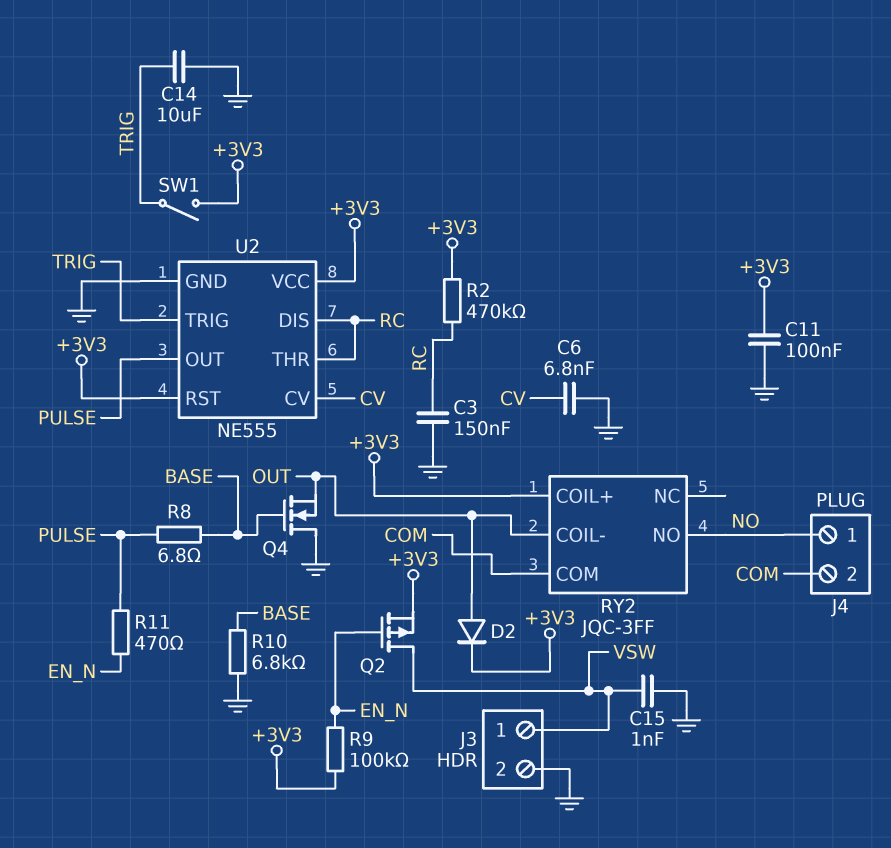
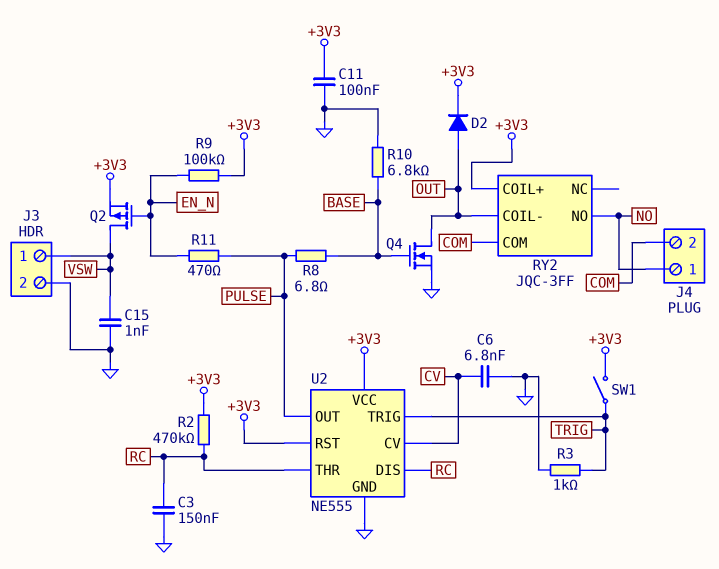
C14: 10uF (GND, TRIG) -> none
Q4: NMOS (G BASE, D GND, S OUT) -> NMOS (G BASE, D OUT, S GND)
R3: none -> 1k (GND, TRIG)

